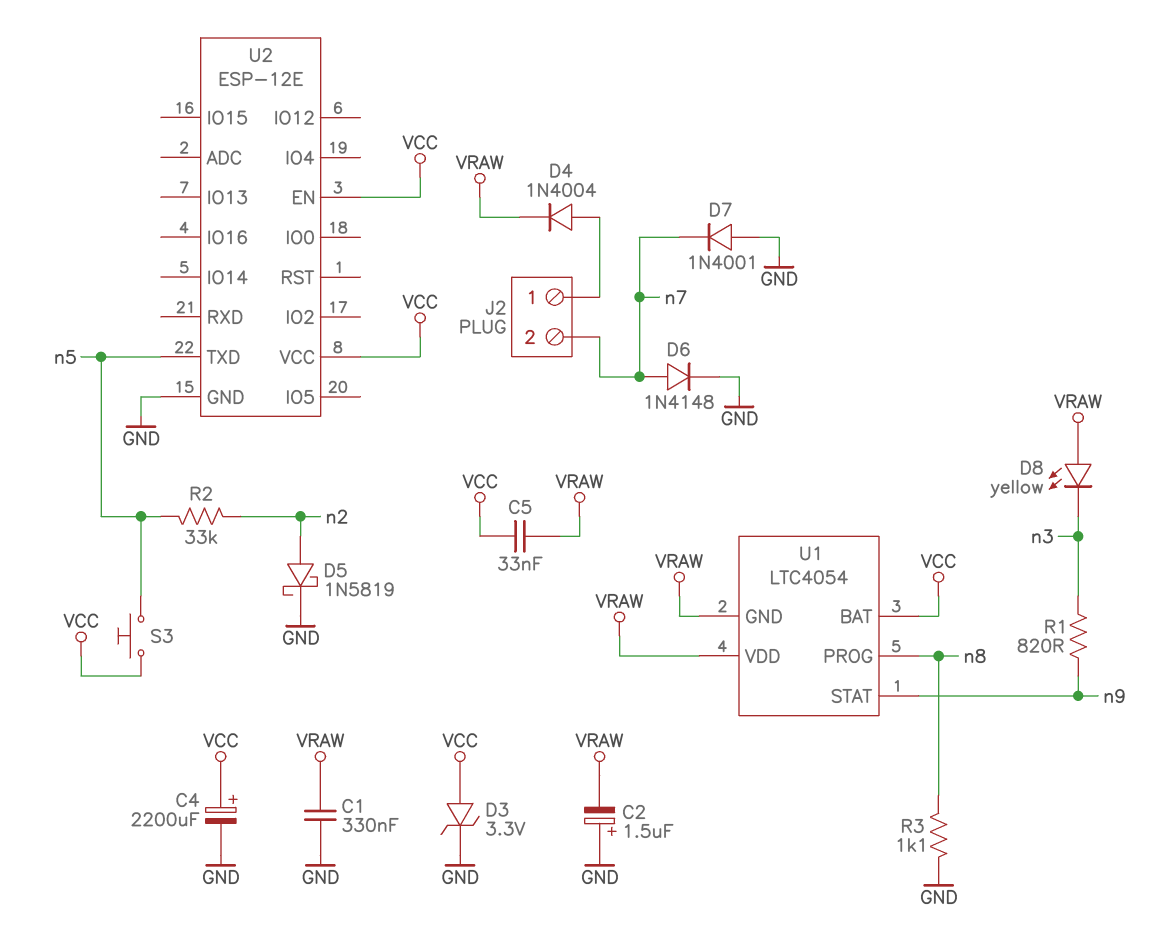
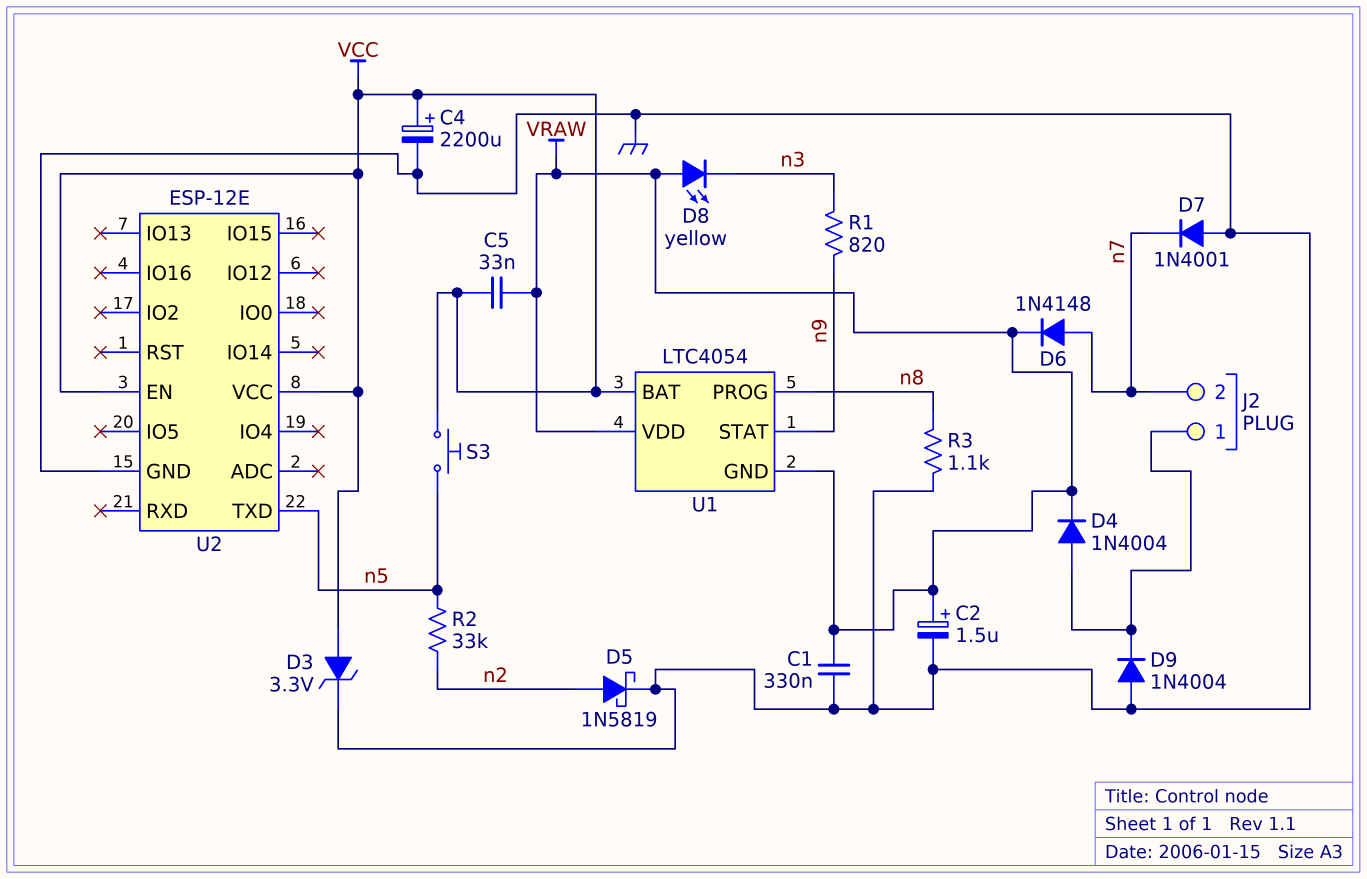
C2: 1.5uF (plus GND, minus VRAW) -> 1.5uF (plus VRAW, minus GND)
D6: diode 1N4148 (A n7, K GND) -> diode 1N4148 (A n7, K VRAW)
D9: none -> diode 1N4004 (A GND, K J2/1)

